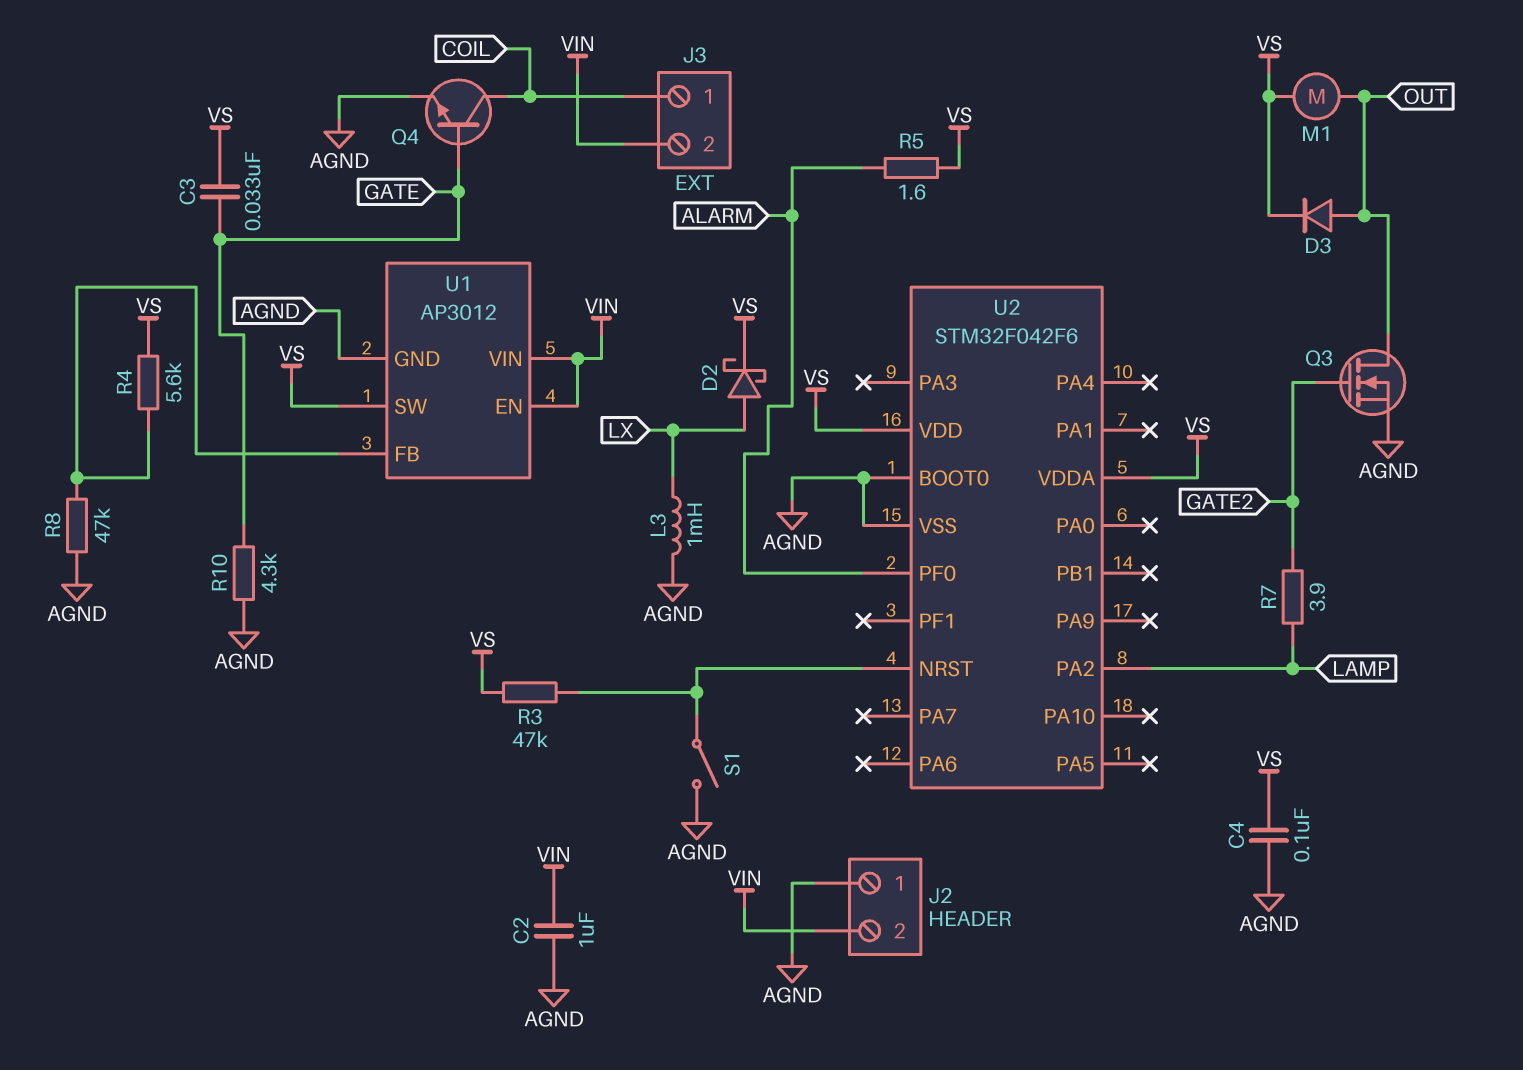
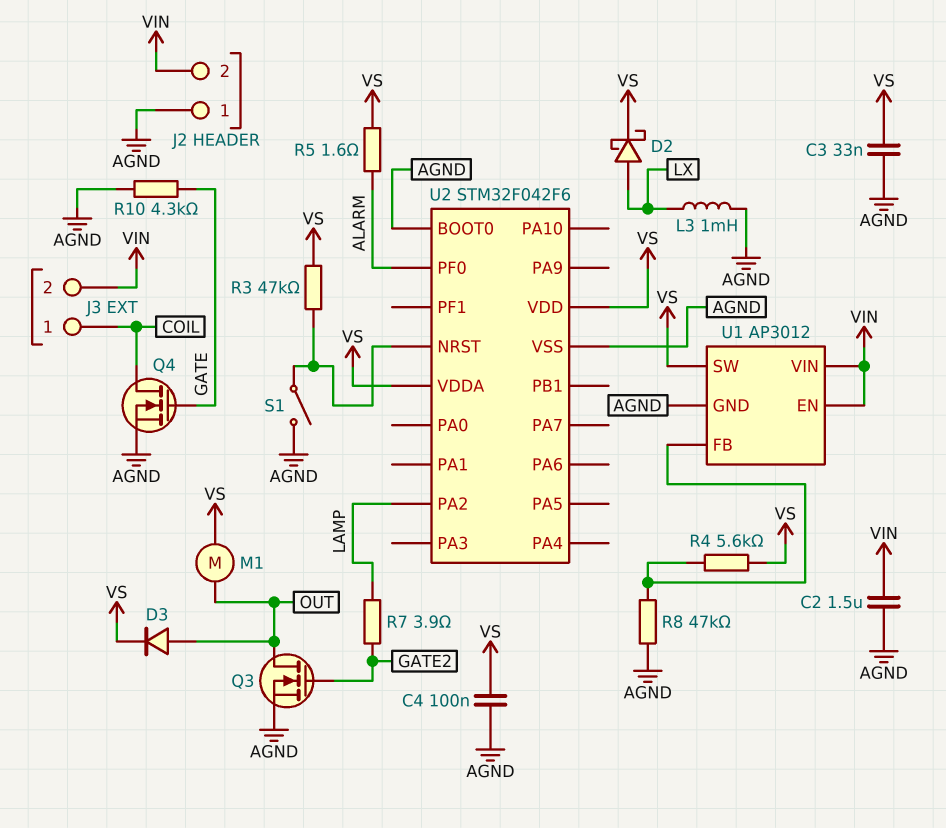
C2: 1uF (AGND, VIN) -> 1.5uF (AGND, VIN)
C3: 33nF (GATE, VS) -> 33nF (AGND, VS)
Q4: NPN (B GATE, C COIL, E AGND) -> NMOS (G GATE, D COIL, S AGND)

